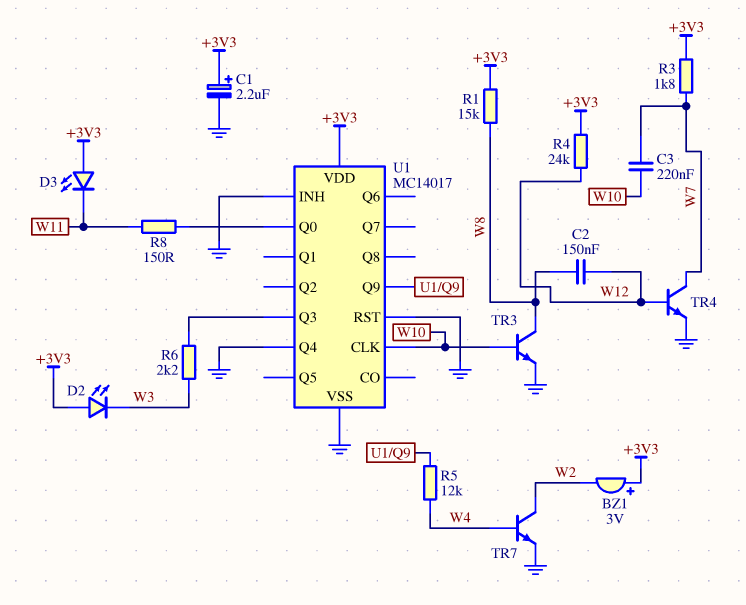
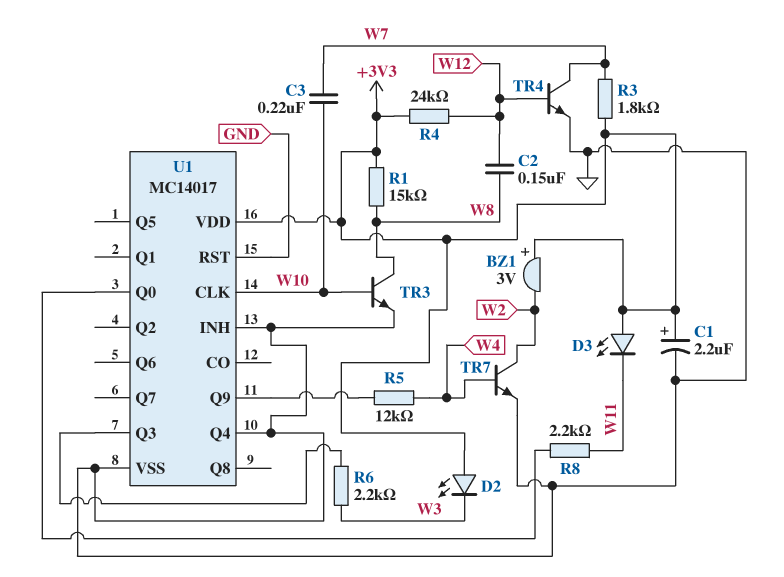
R8: 150 (U1/Q0, W11) -> 2.2k (U1/Q0, W11)

